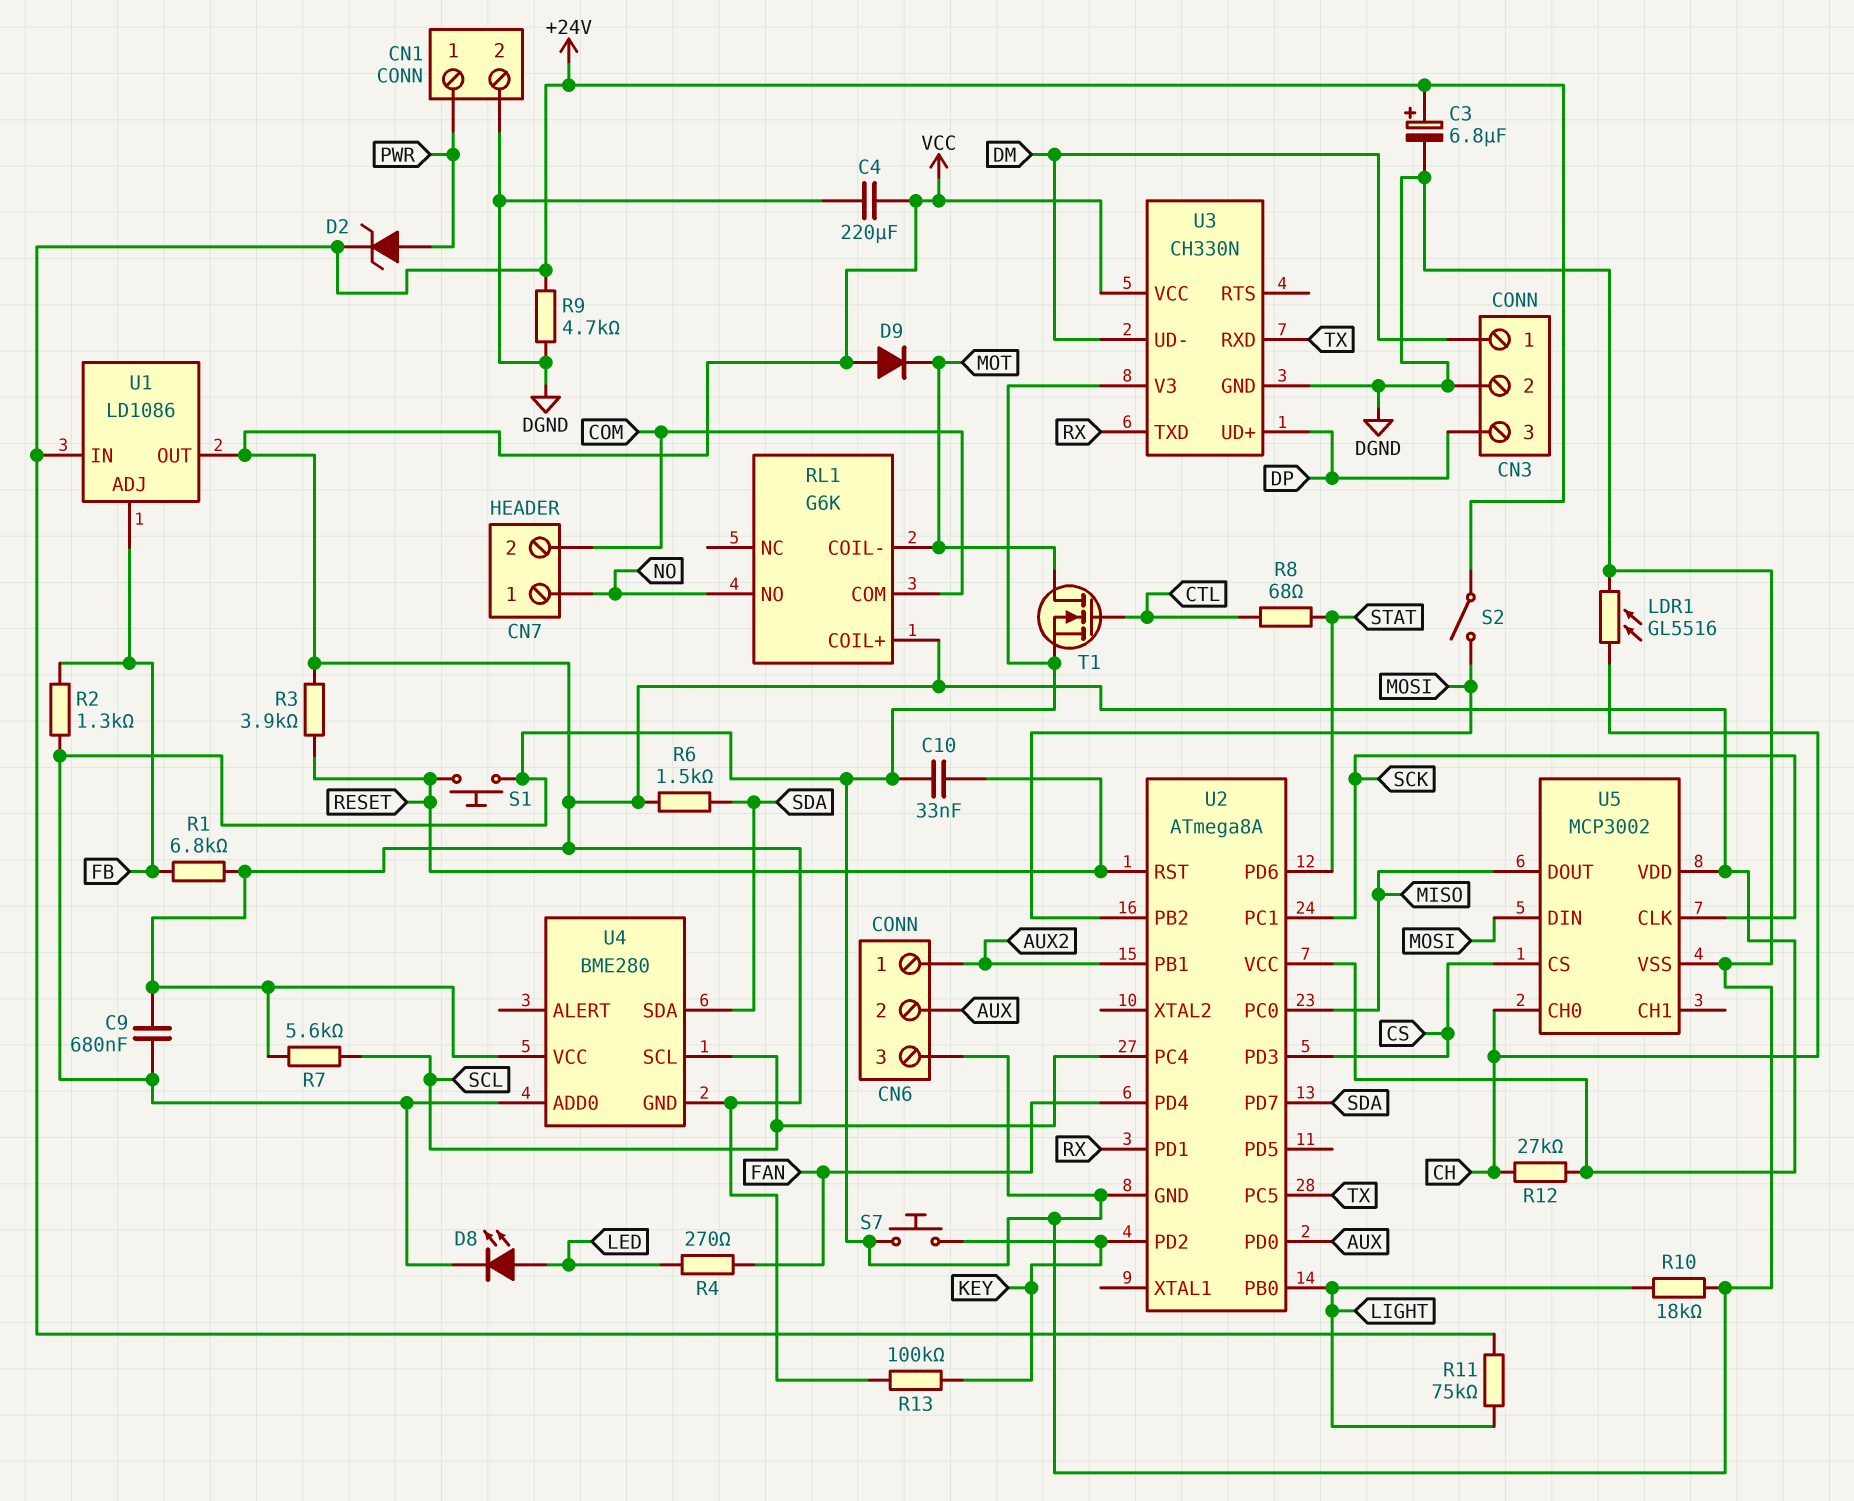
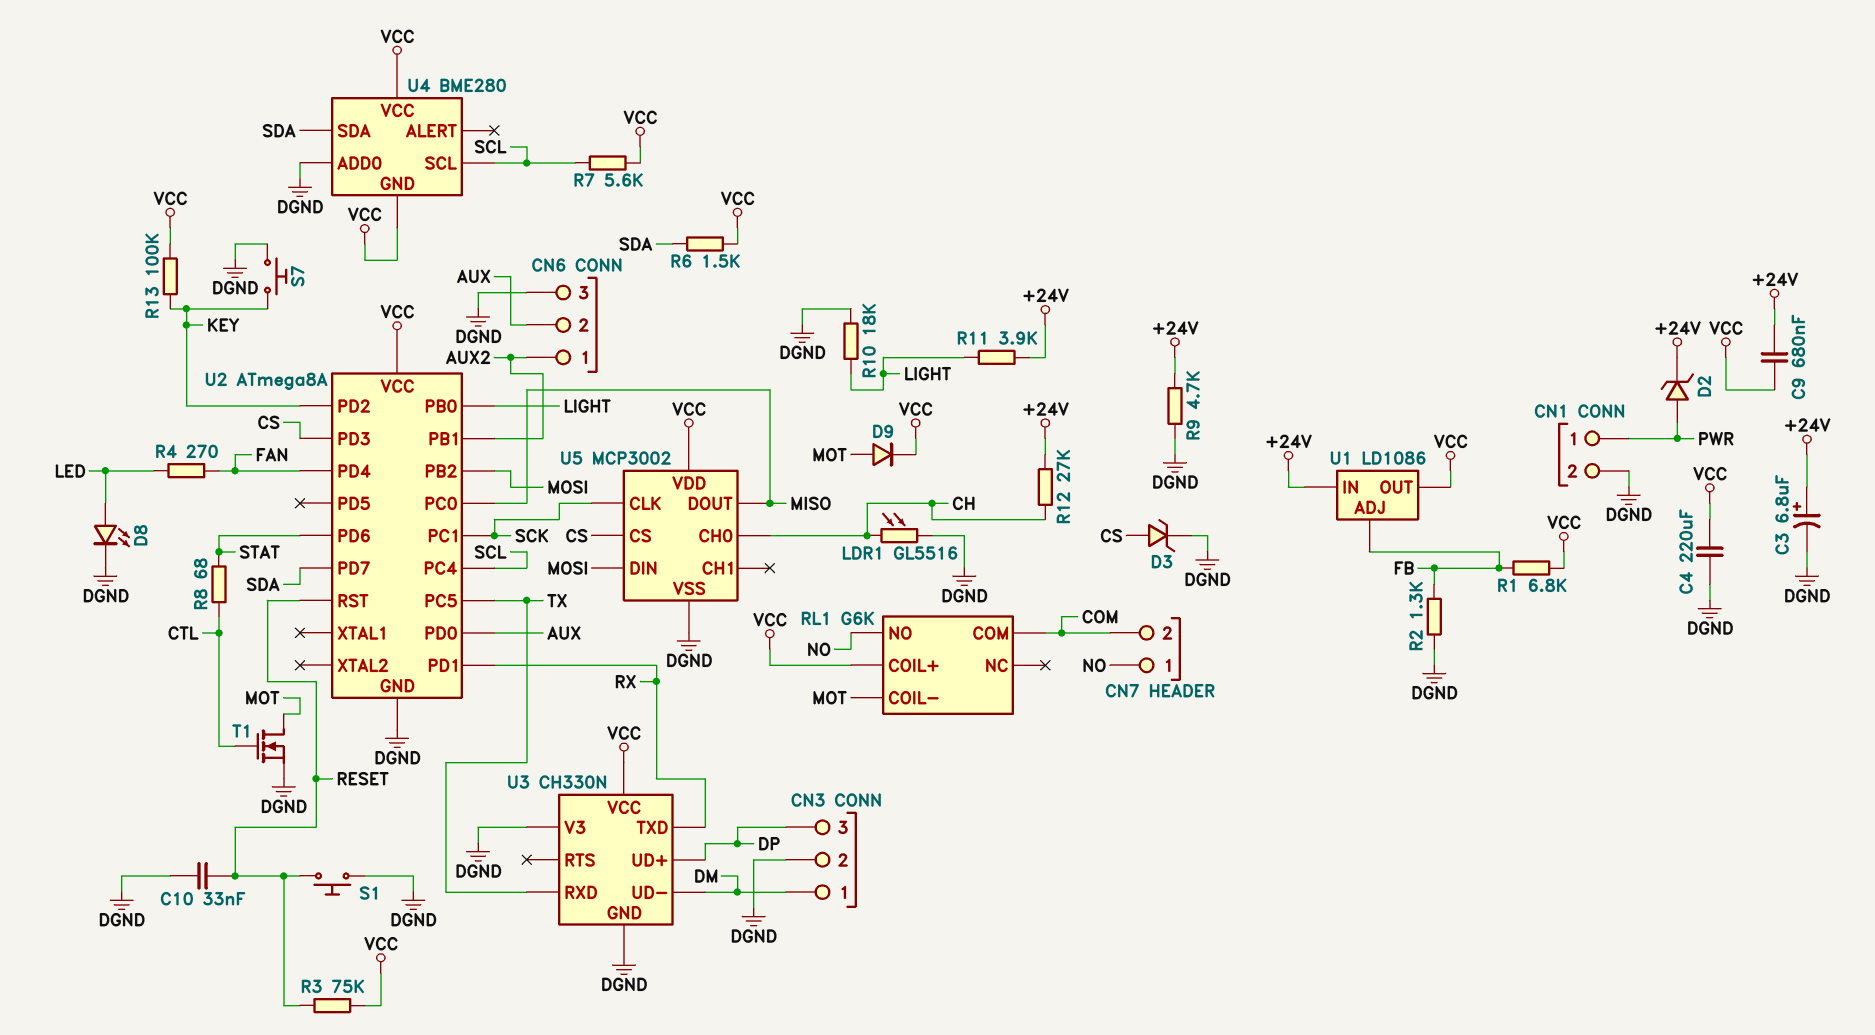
C9: 680nF (DGND, VCC) -> 680nF (+24V, VCC)
D3: none -> zener (A CS, K DGND)
D9: diode (A VCC, K MOT) -> diode (A MOT, K VCC)
R3: 3.9k (RESET, VCC) -> 75k (RESET, VCC)
R11: 75k (+24V, LIGHT) -> 3.9k (+24V, LIGHT)
R12: 27k (CH, VCC) -> 27k (+24V, CH)
S2: switch (+24V, MOSI) -> none

